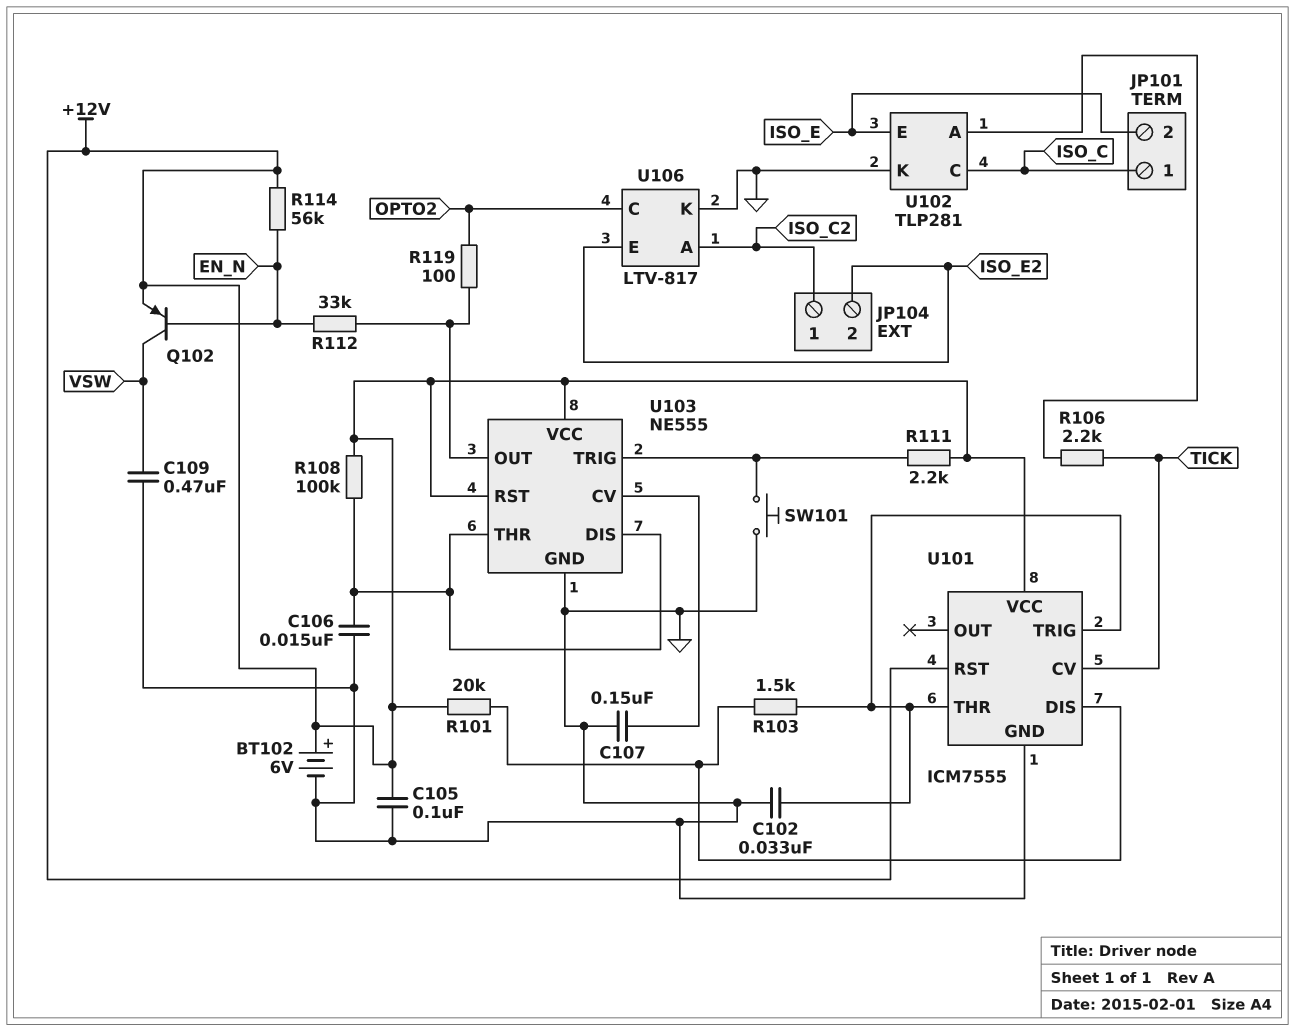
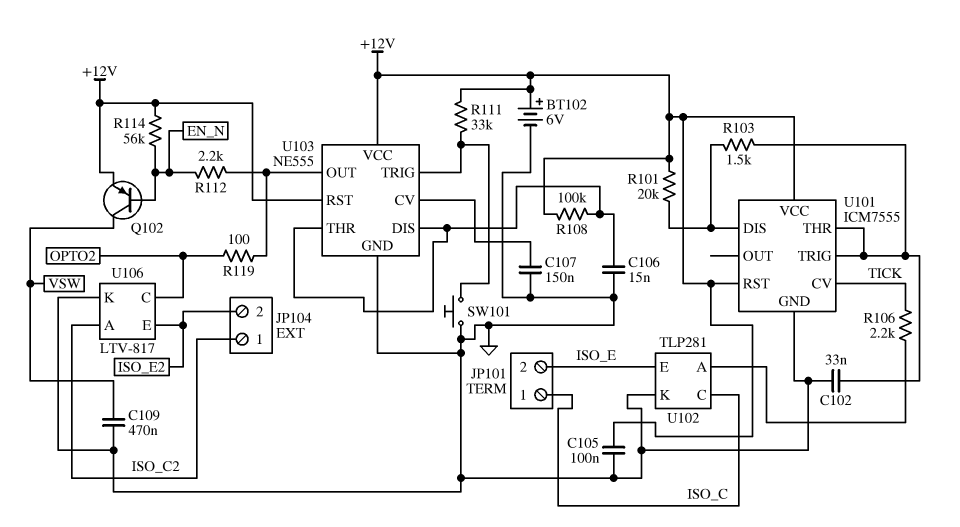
R111: 2.2k (+12V, U103/TRIG) -> 33k (+12V, U103/TRIG)
R112: 33k (EN_N, U103/OUT) -> 2.2k (EN_N, U103/OUT)

